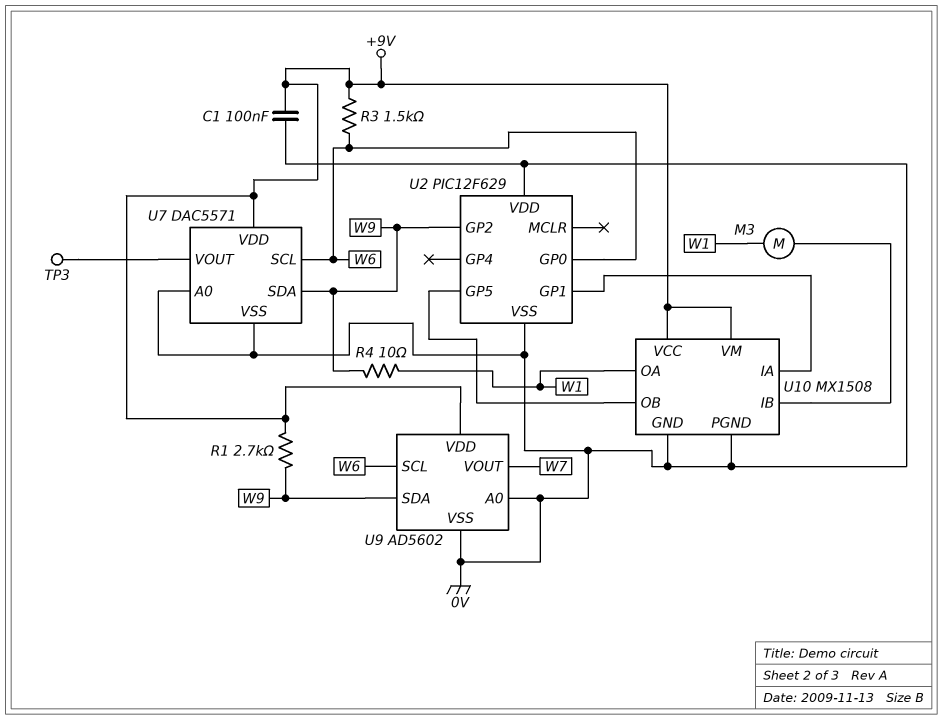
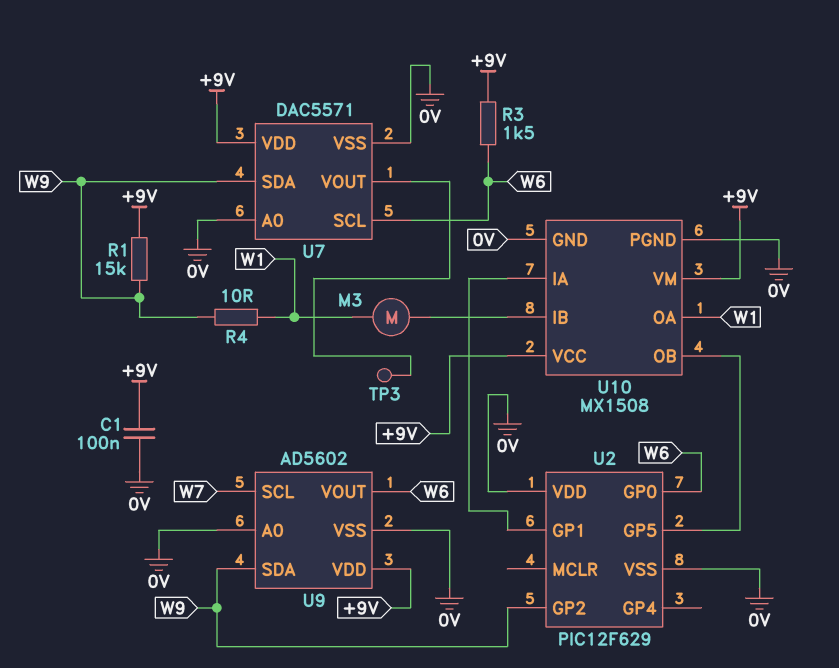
R1: 2.7k (+9V, W9) -> 15k (+9V, W9)
U9 pin SCL: W6 -> W7
U9 pin VOUT: W7 -> W6

